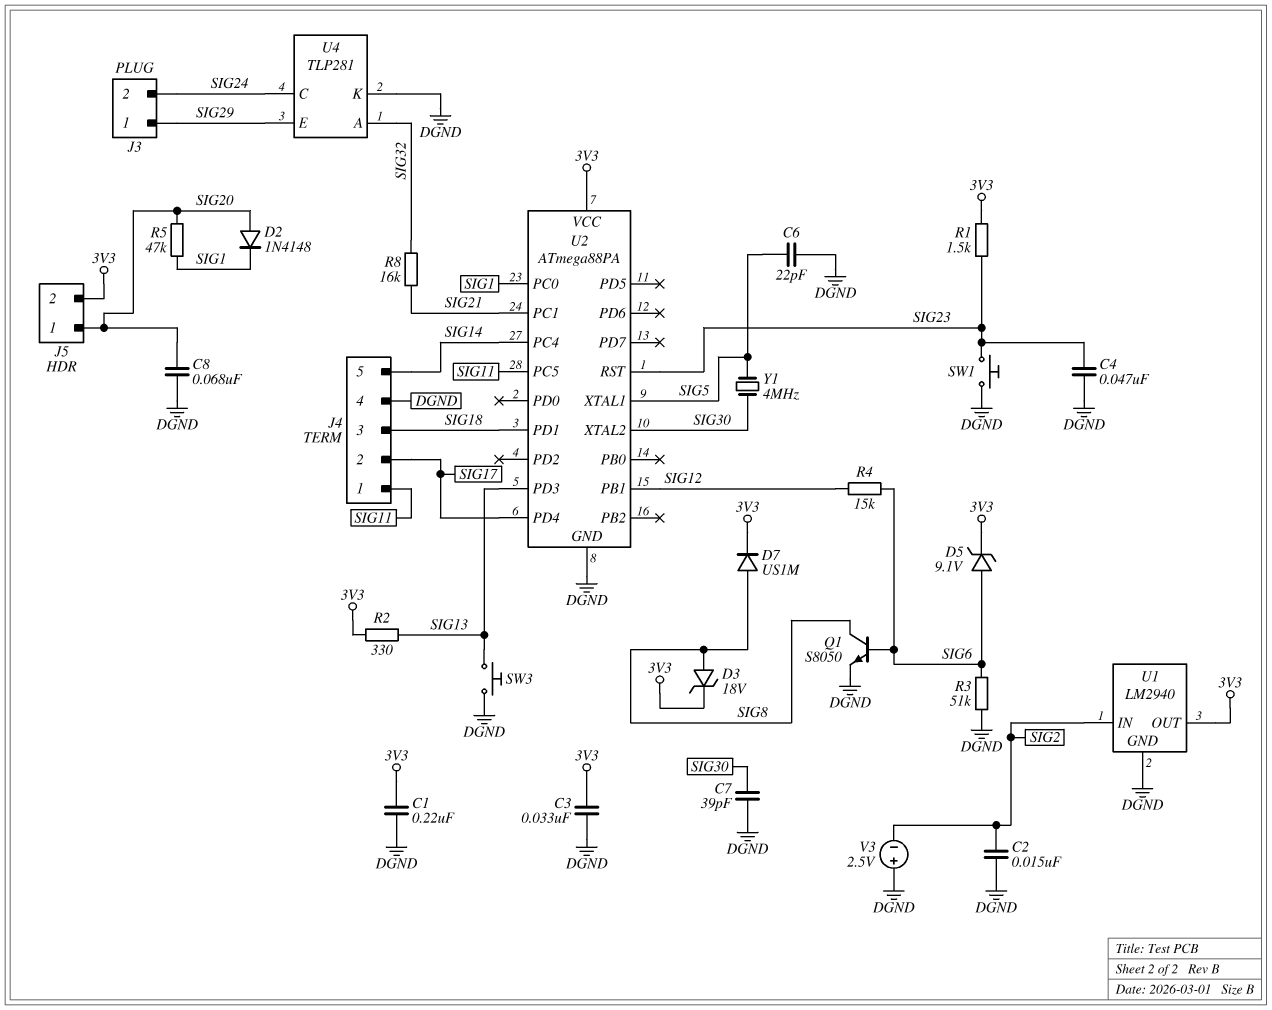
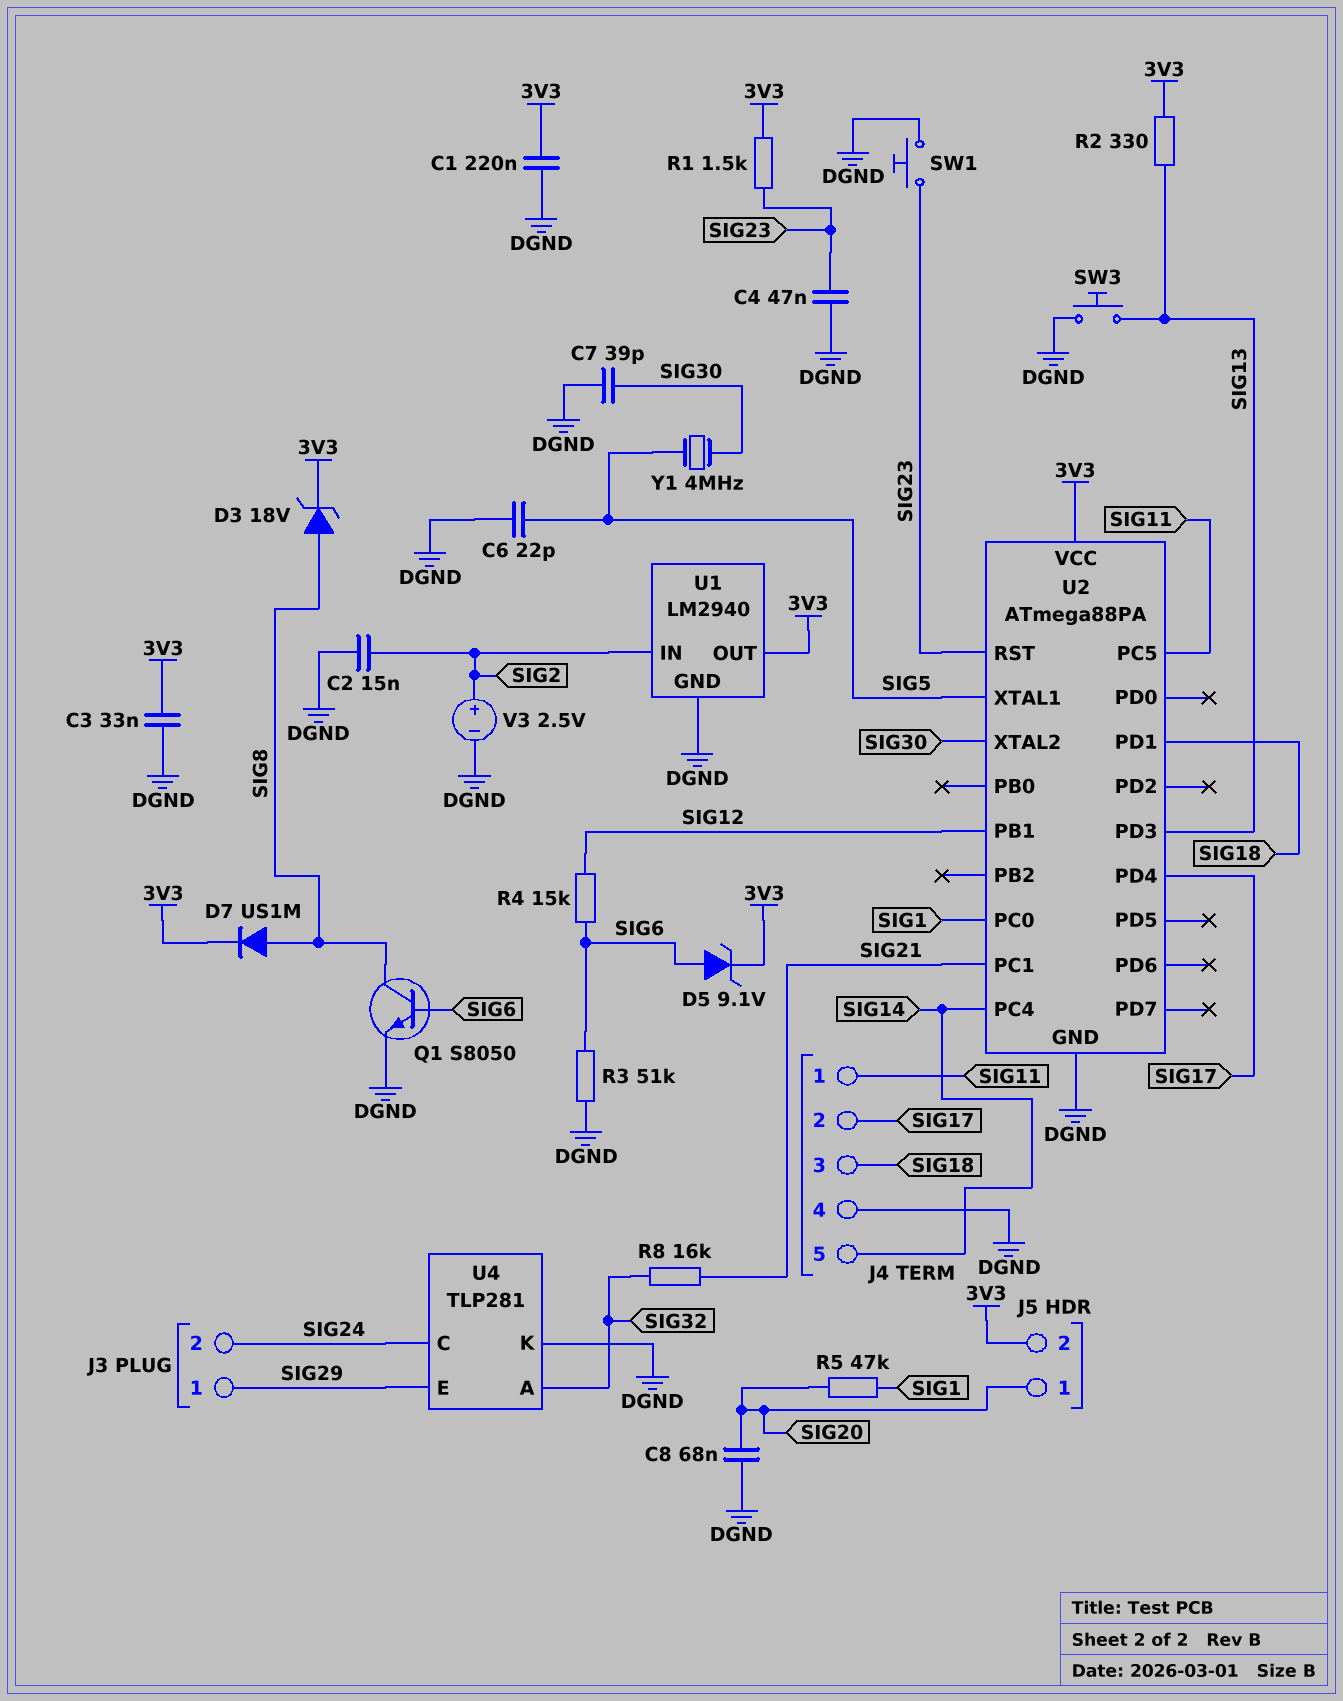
D2: diode 1N4148 (A SIG20, K SIG1) -> none
V3: 2.5V (plus DGND, minus SIG2) -> 2.5V (plus SIG2, minus DGND)

